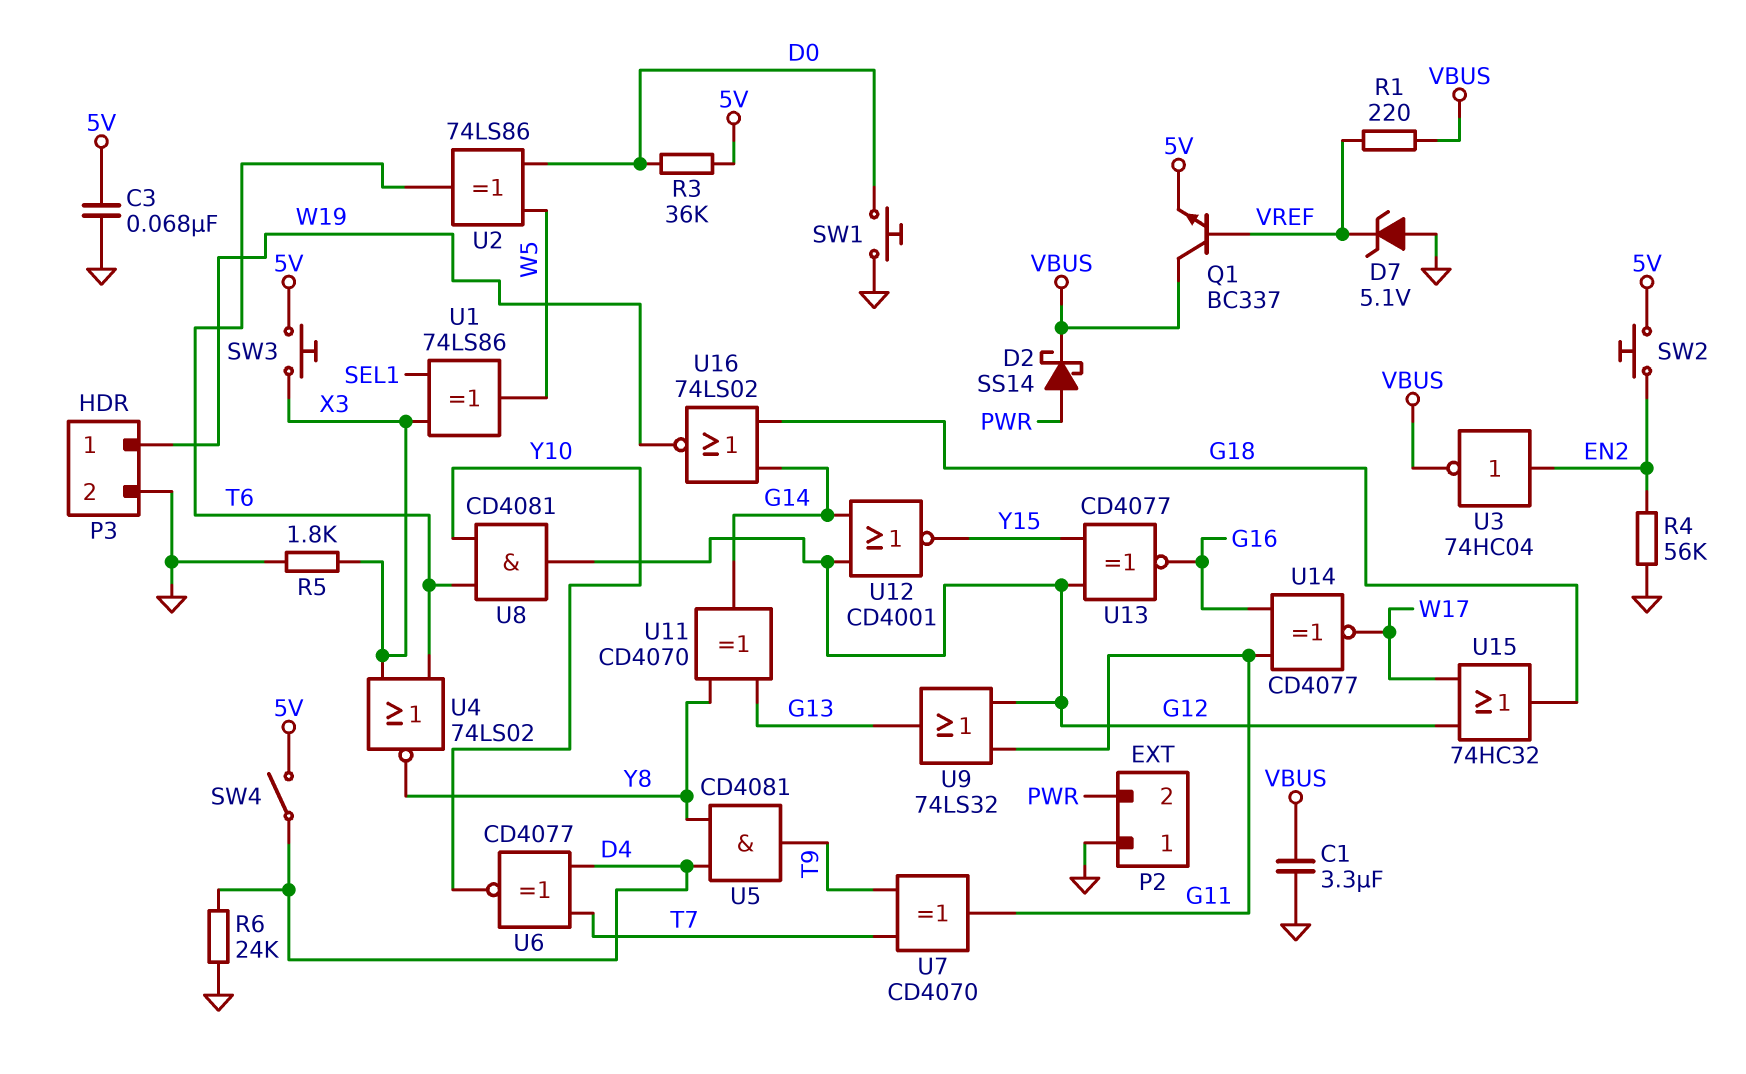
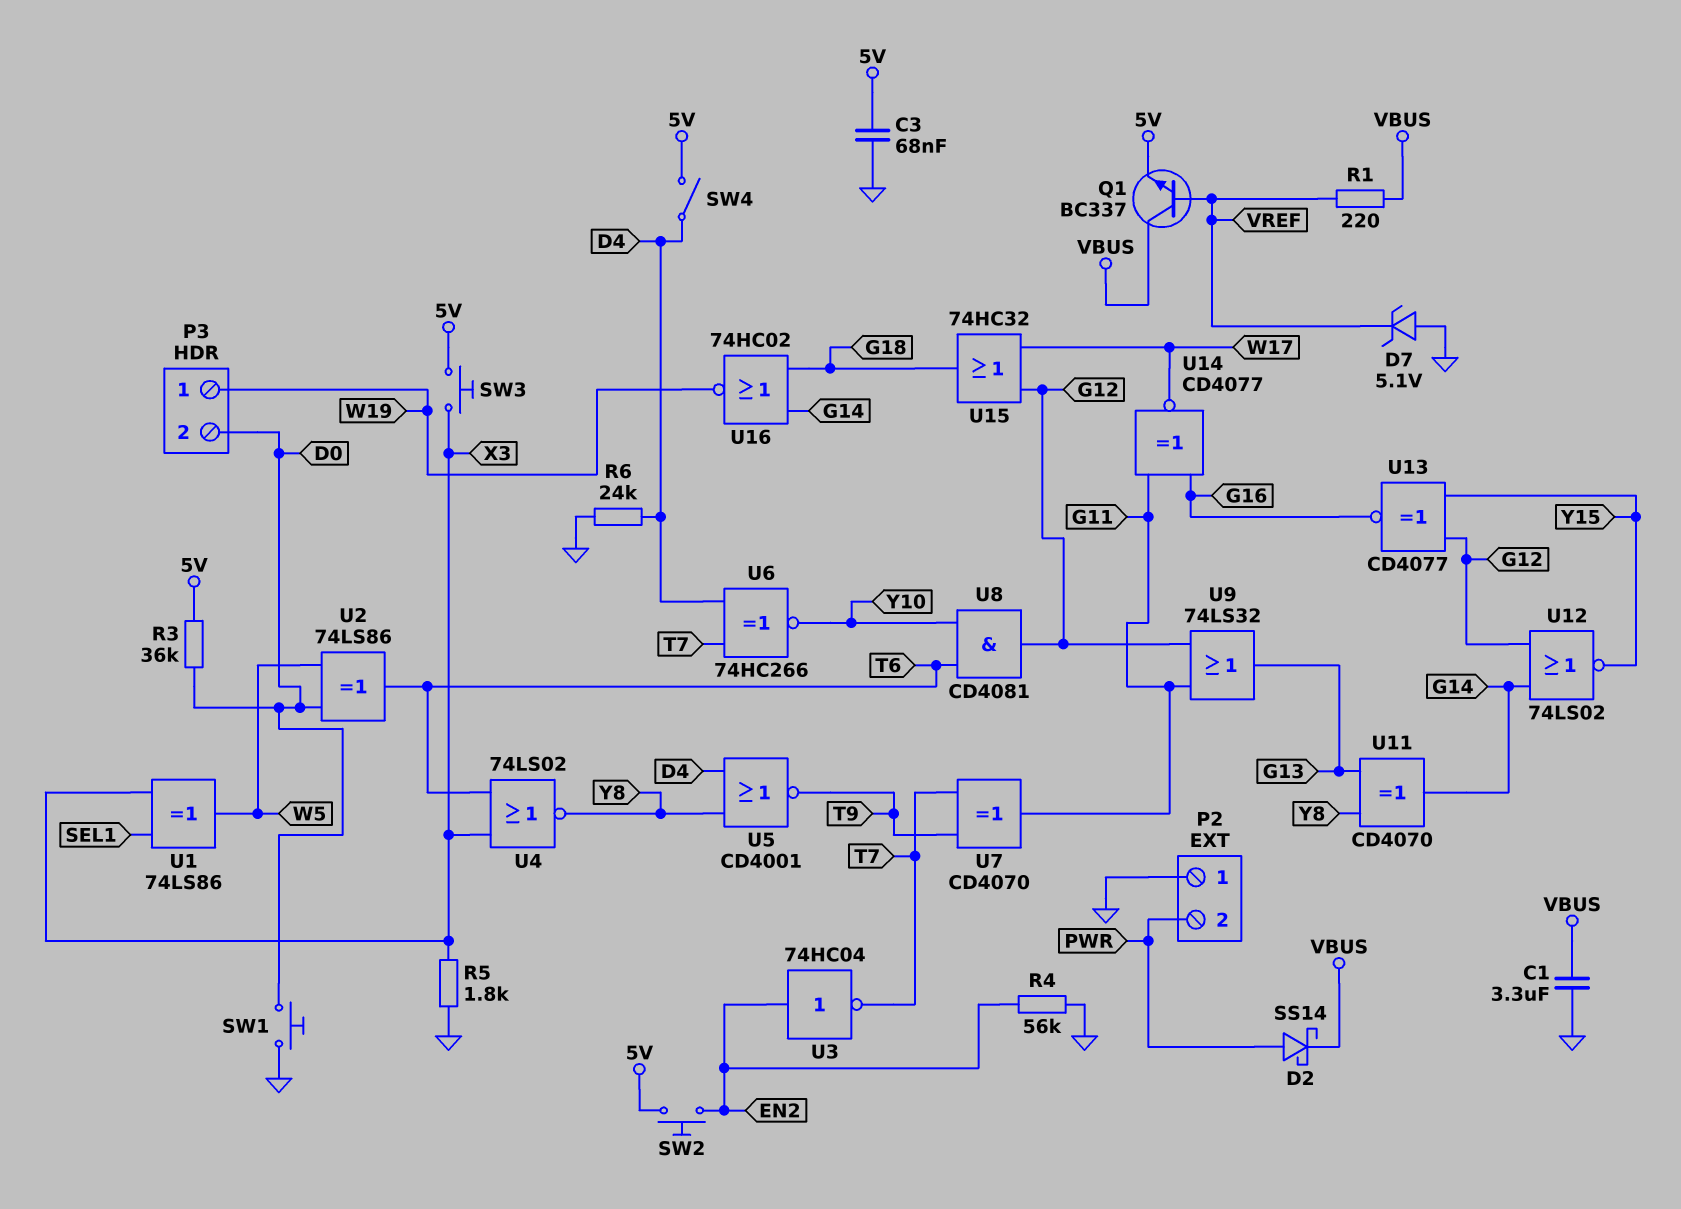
P3 pin 2: GND -> D0
U3: NOT 74HC04 (in EN2, out VBUS) -> NOT 74HC04 (in EN2, out T7)
U5: AND CD4081 (in D4, in Y8, out T9) -> NOR CD4001 (in D4, in Y8, out T9)
U6: XNOR CD4077 (in D4, in T7, out Y10) -> XNOR 74HC266 (in D4, in T7, out Y10)
U12: NOR CD4001 (in G12, in G14, out Y15) -> NOR 74LS02 (in G12, in G14, out Y15)
U16: NOR 74LS02 (in G14, in G18, out W19) -> NOR 74HC02 (in G14, in G18, out W19)

